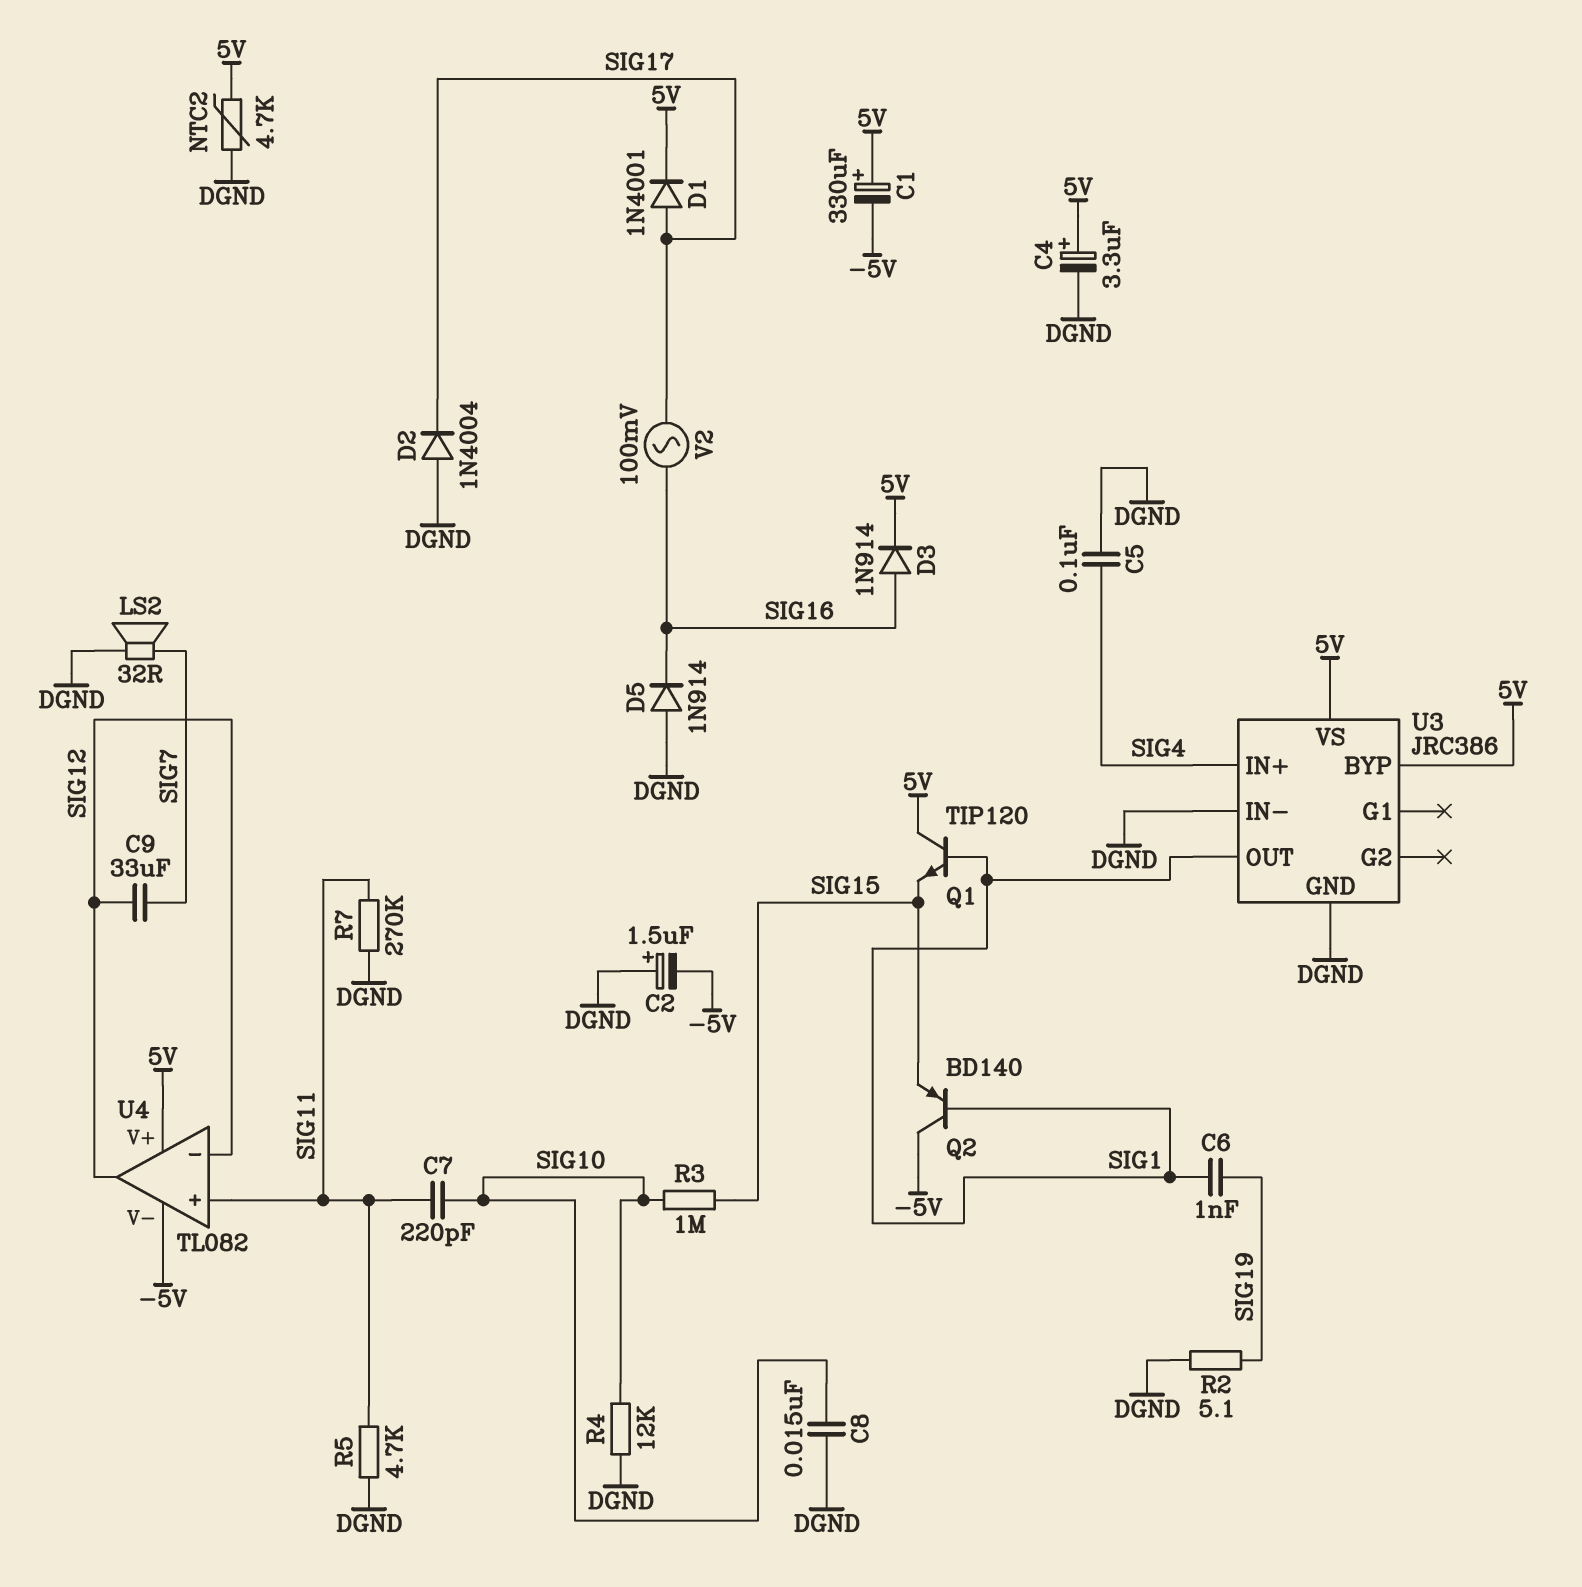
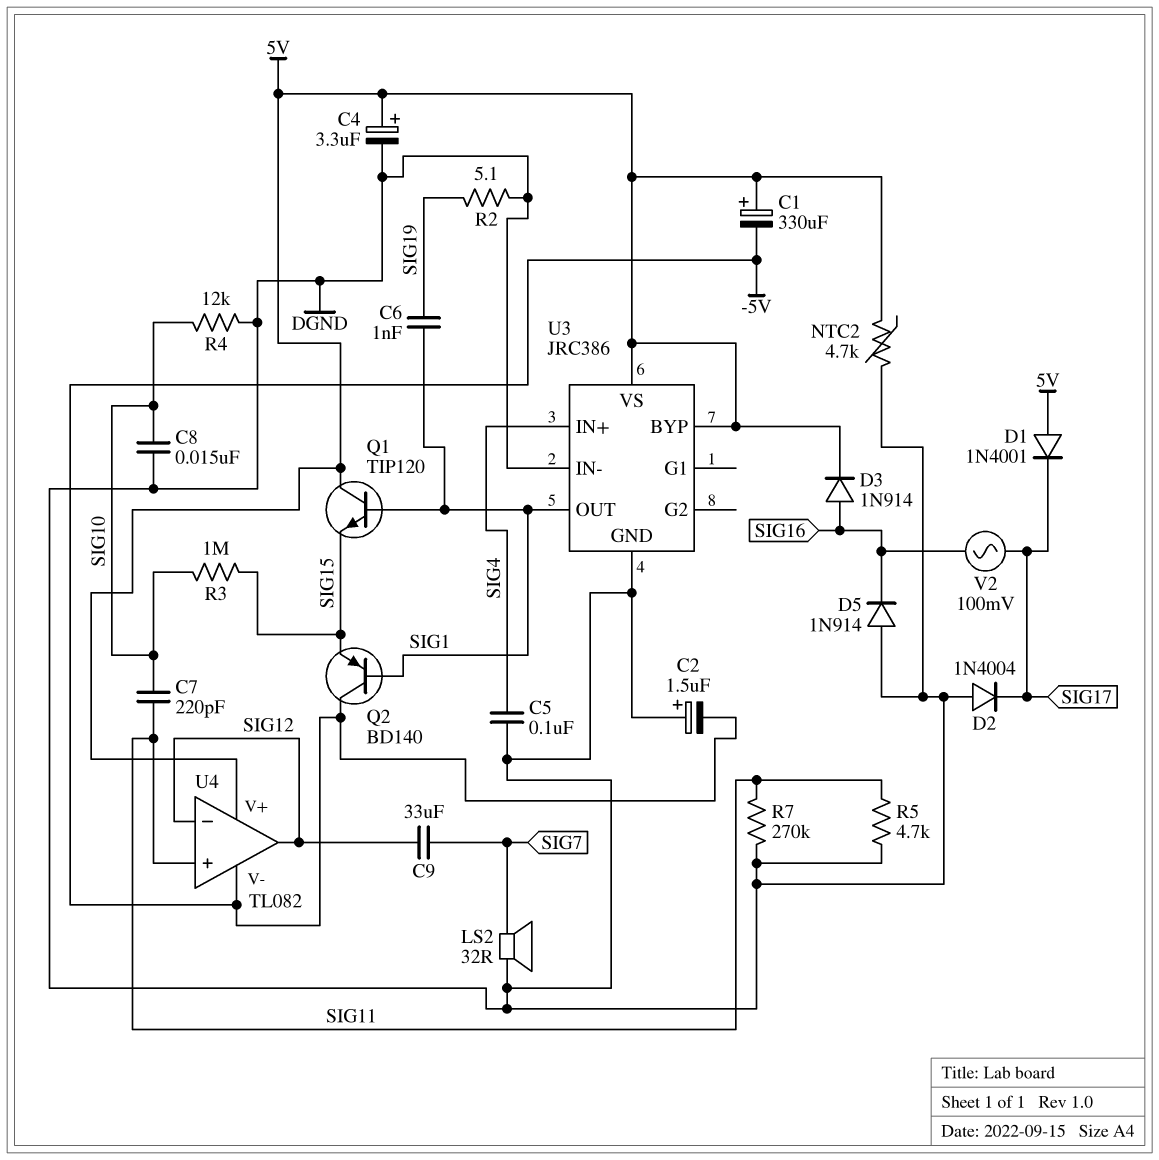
D1: diode 1N4001 (A SIG17, K 5V) -> diode 1N4001 (A 5V, K SIG17)

